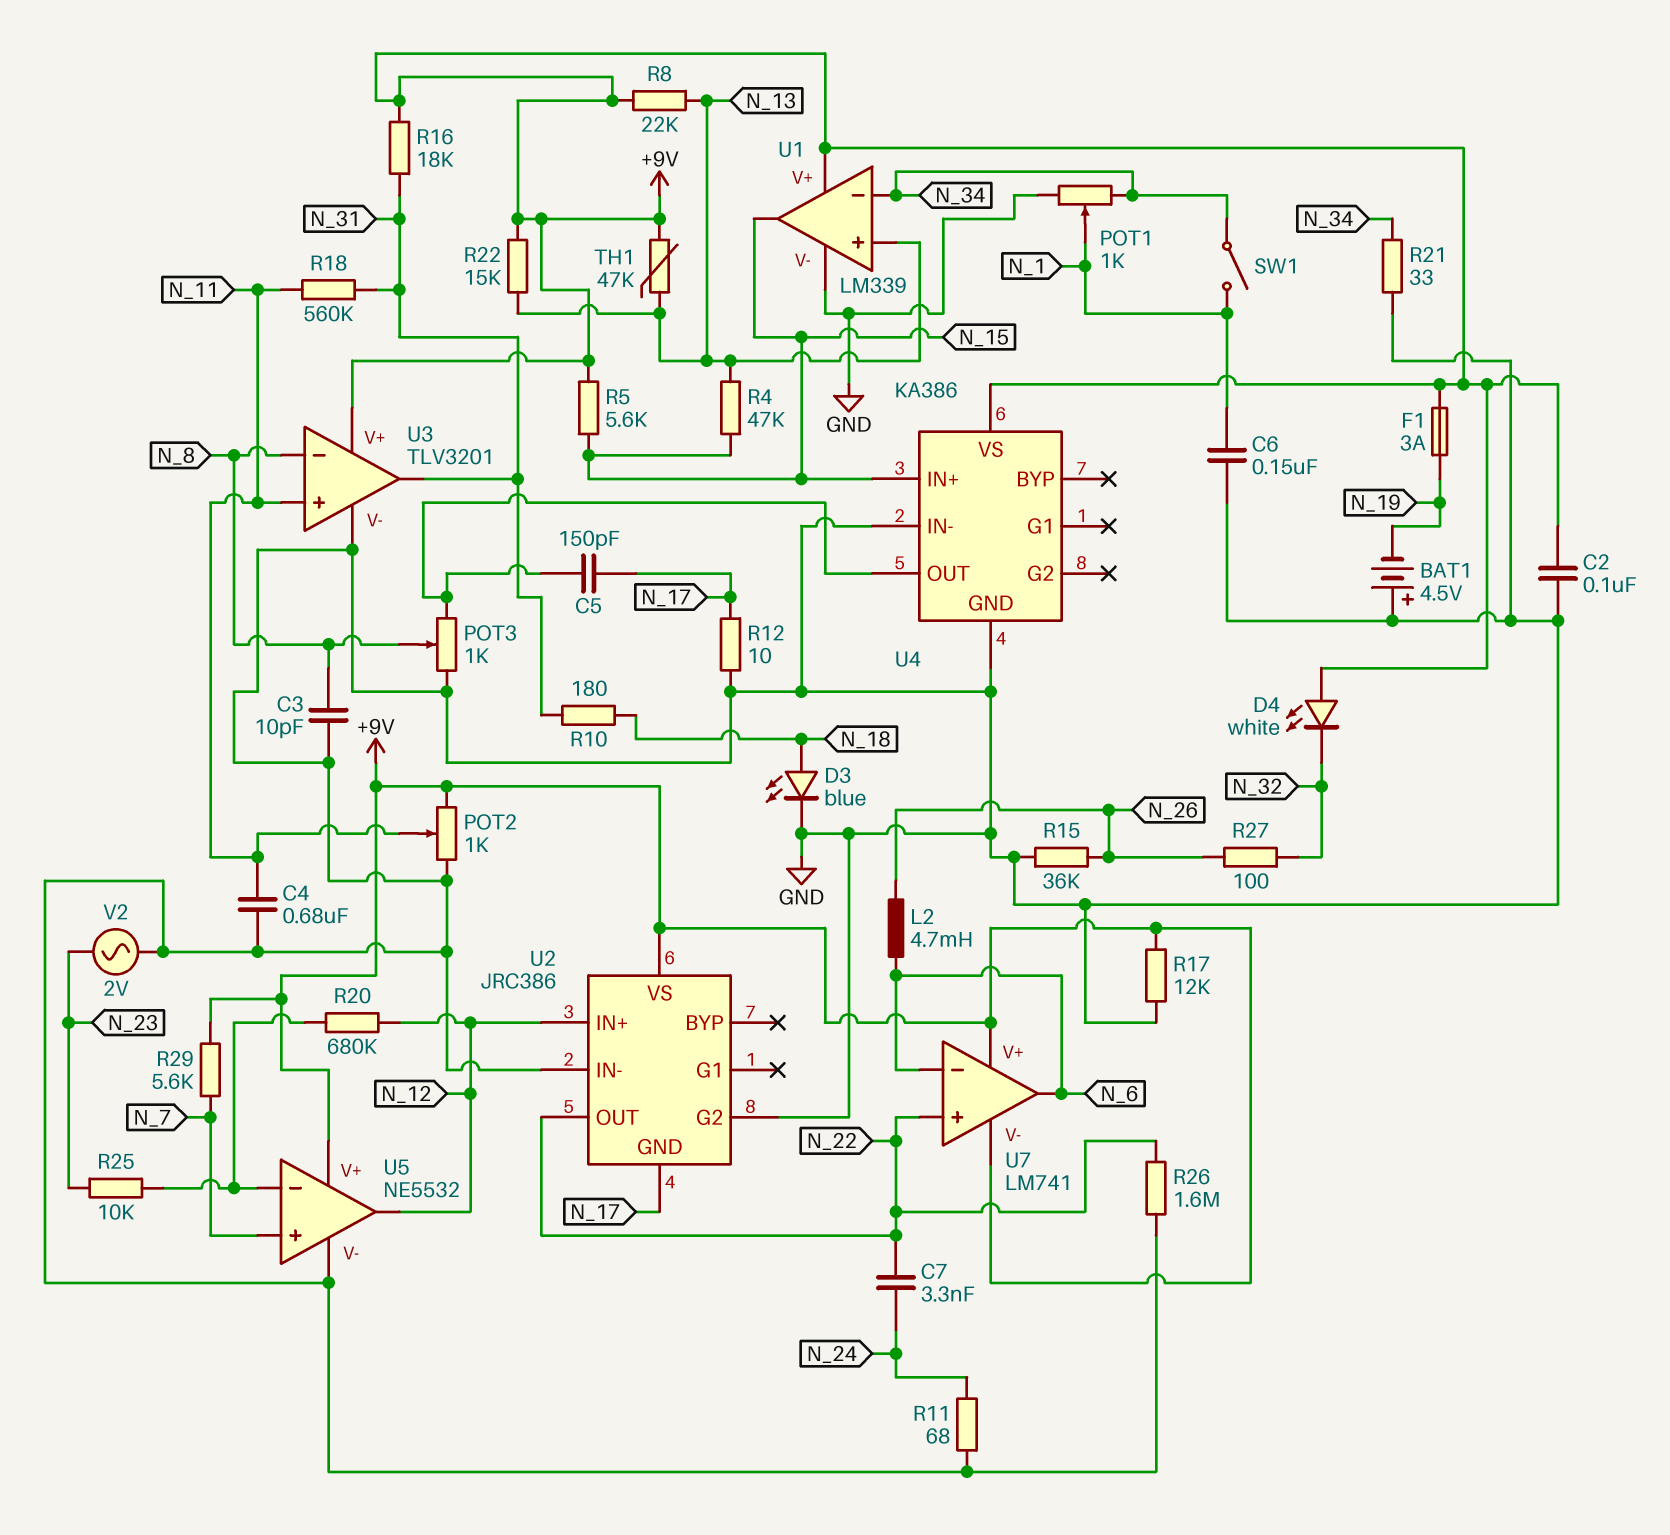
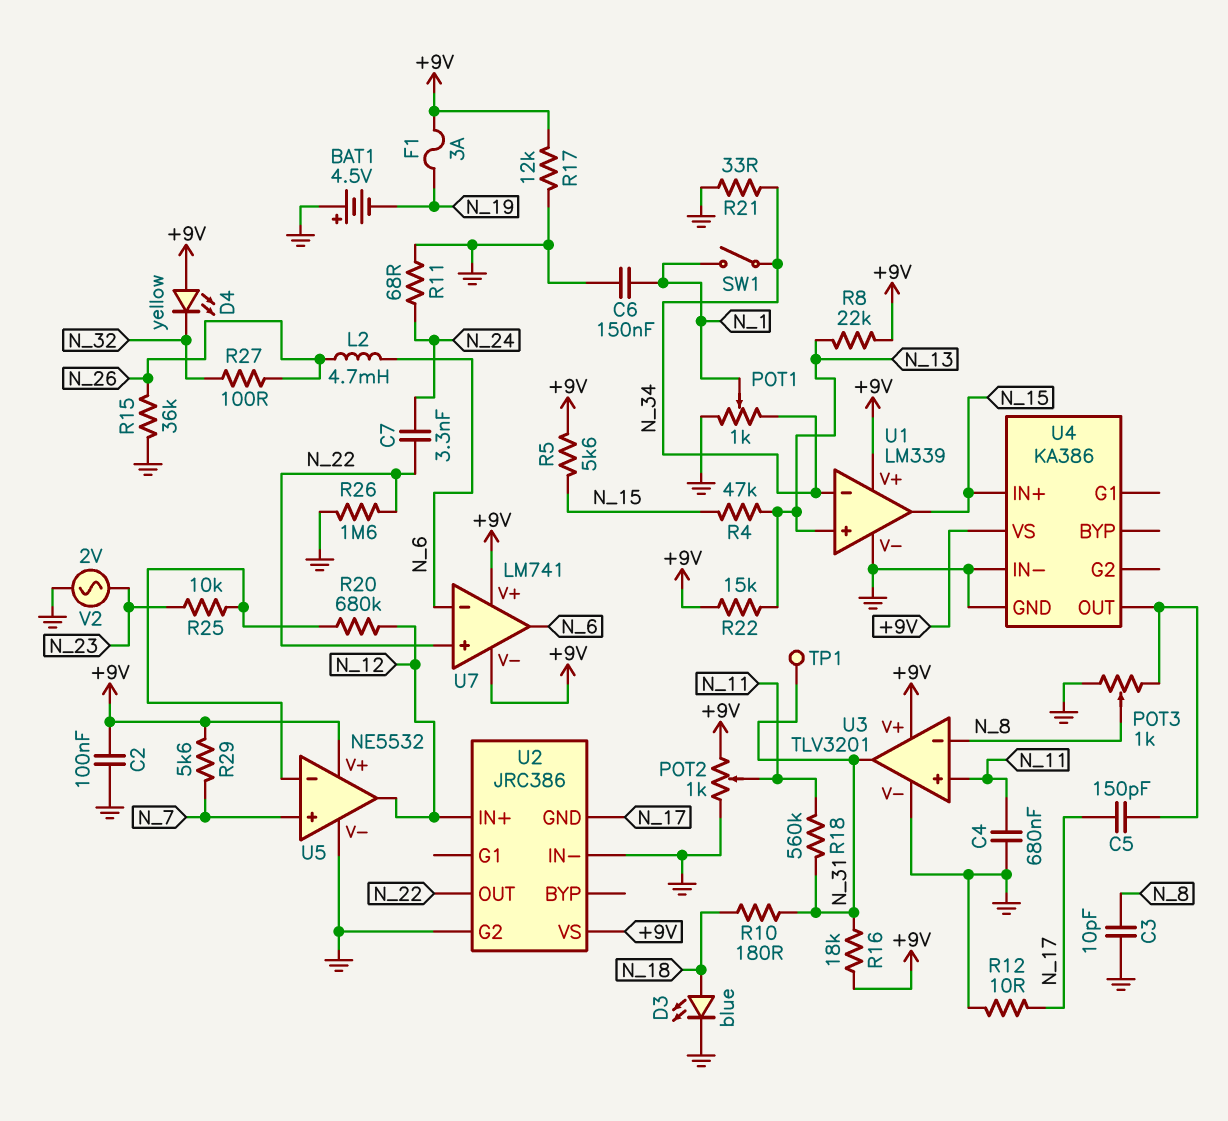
D4: LED white (A +9V, K N_32) -> LED yellow (A +9V, K N_32)
TH1: 47k (+9V, N_13) -> none
TP1: none -> test point (N_31)

